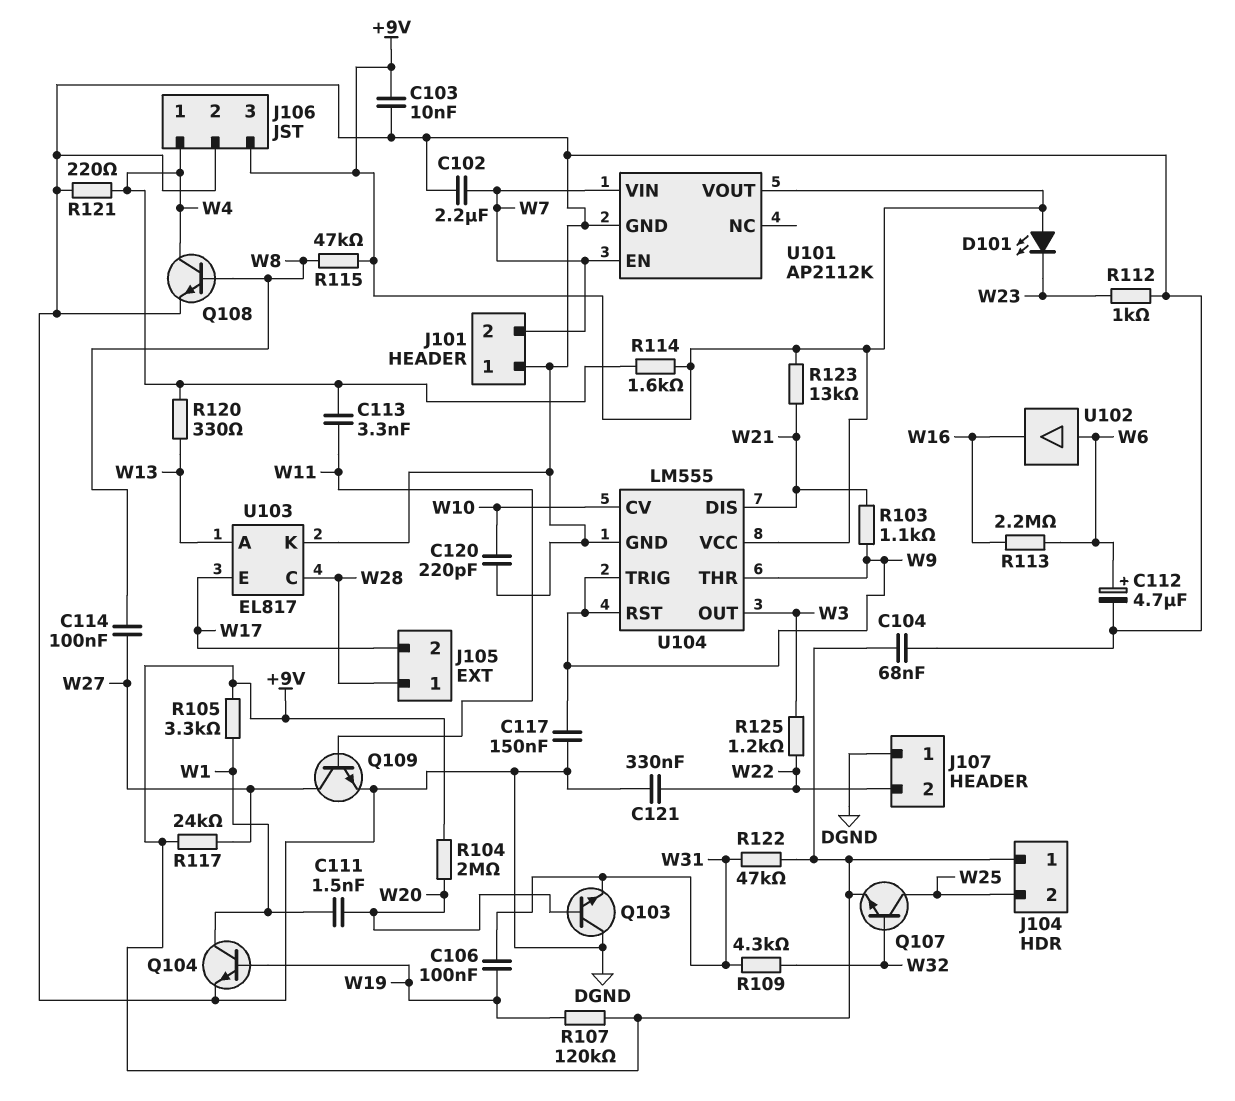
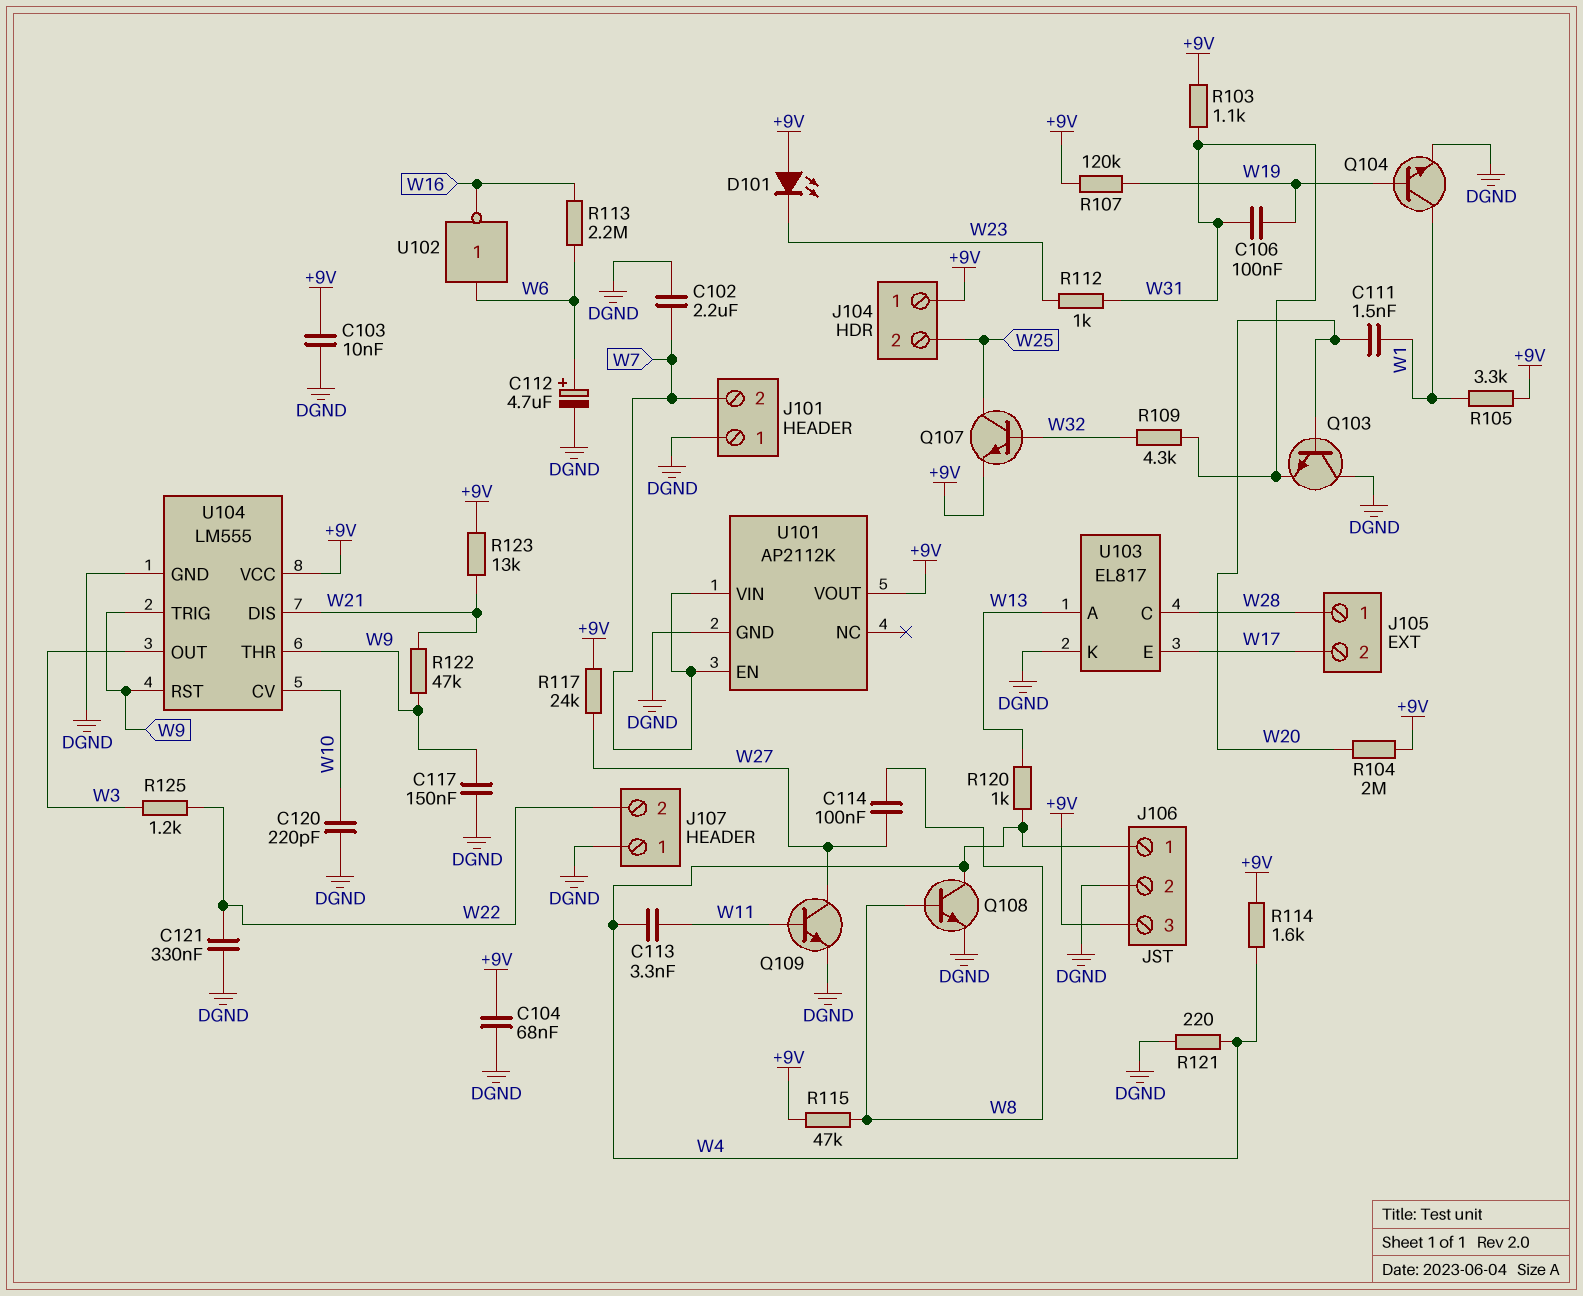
R103: 1.1k (W9, W21) -> 1.1k (+9V, W31)
R112: 1k (DGND, W23) -> 1k (W23, W31)
R120: 330 (W4, W13) -> 1k (W4, W13)
R122: 47k (+9V, W31) -> 47k (W9, W21)
U102: buffer (in W6, out W16) -> NOT (in W6, out W16)

